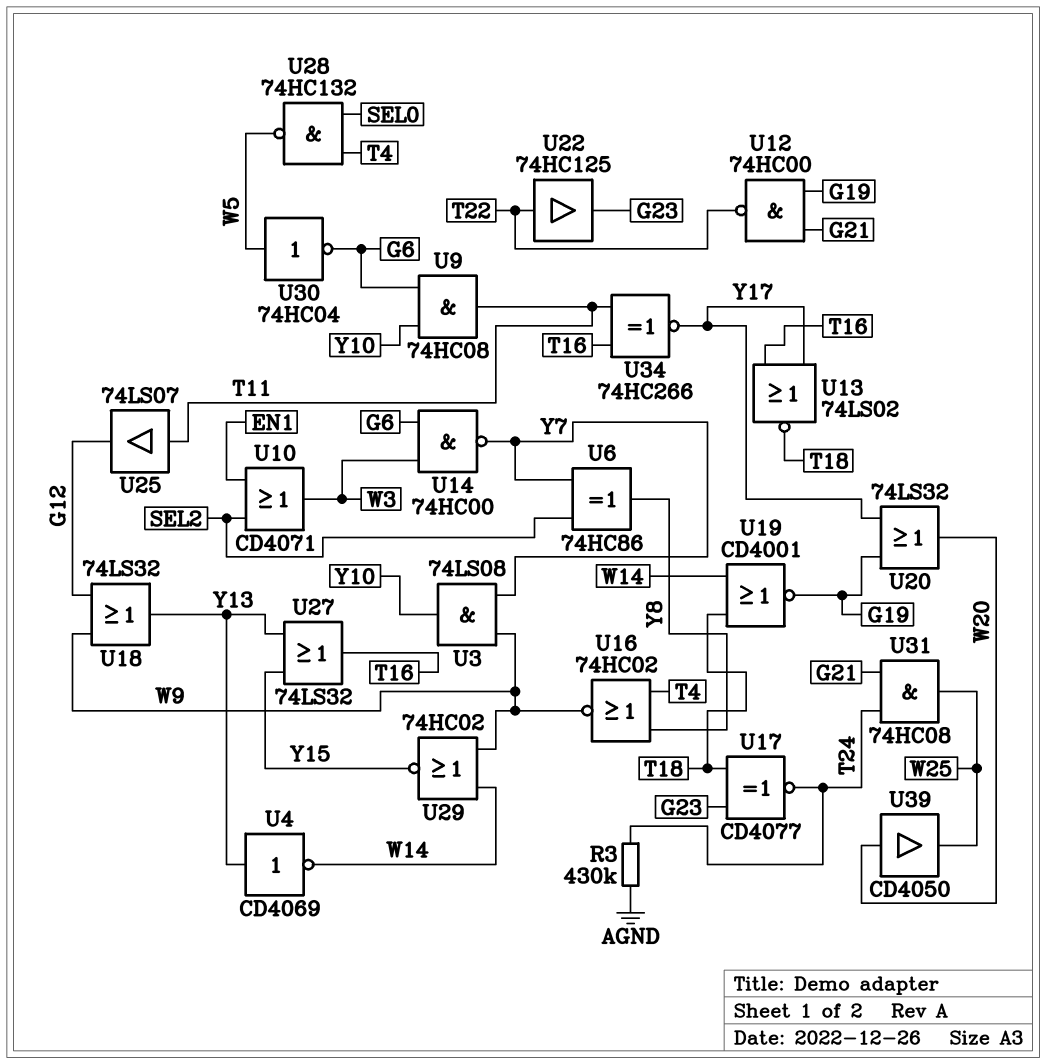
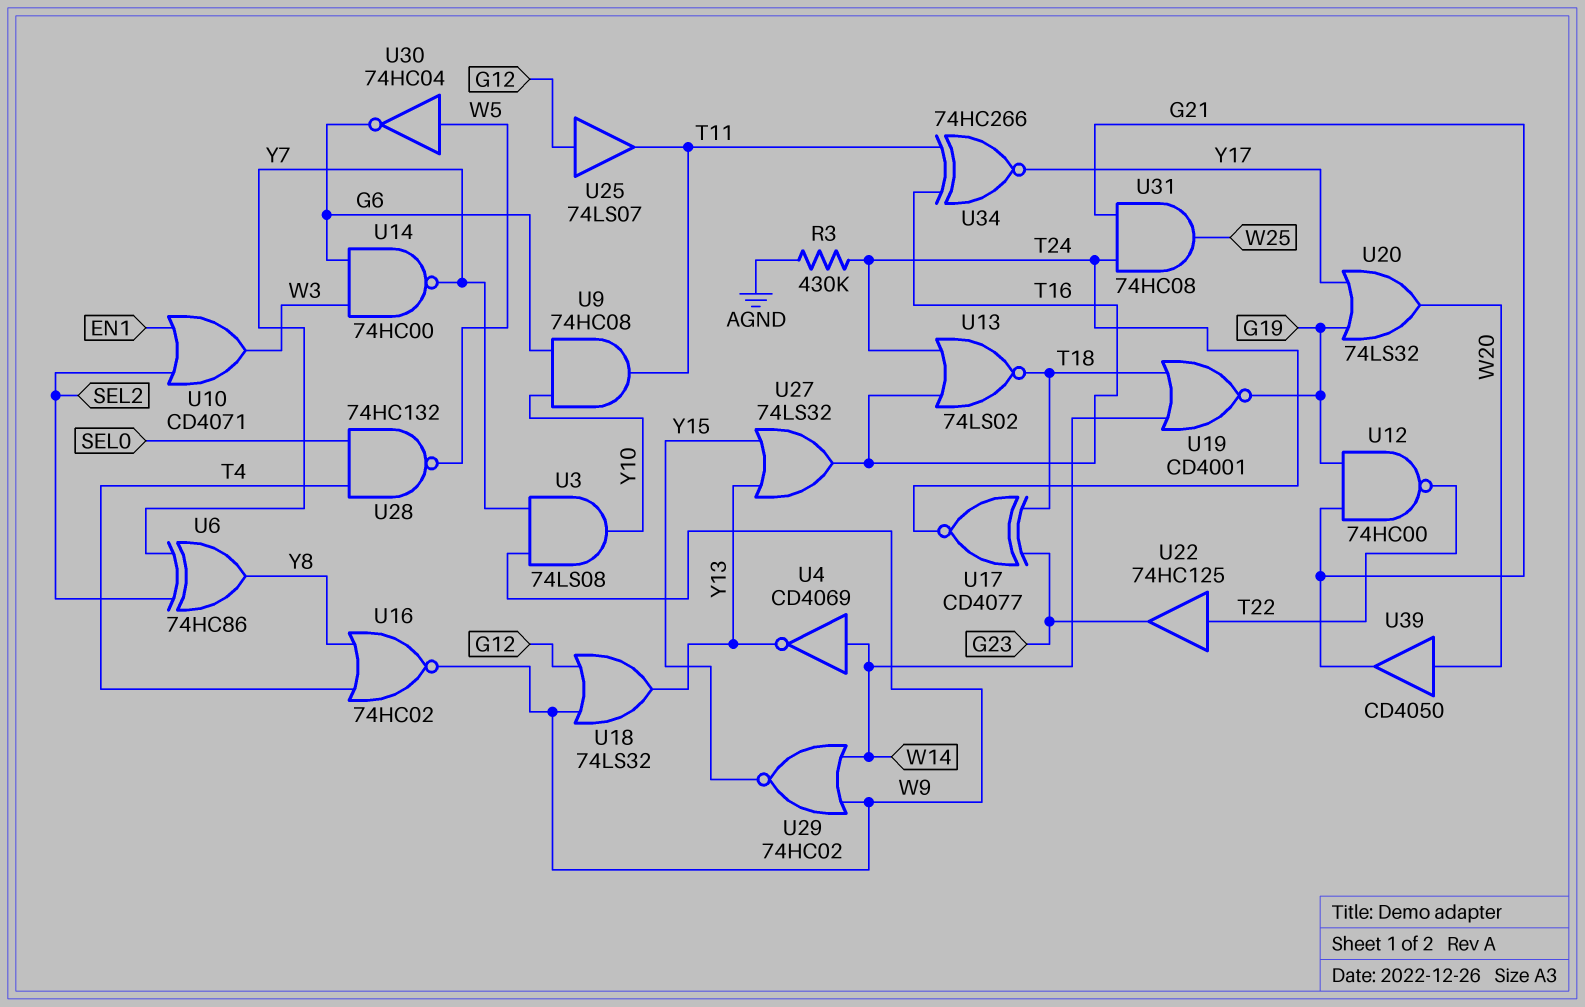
U4: NOT CD4069 (in Y13, out W14) -> NOT CD4069 (in W14, out Y13)
U13: NOR 74LS02 (in T16, in Y17, out T18) -> NOR 74LS02 (in T16, in T24, out T18)
U25: buffer 74LS07 (in T11, out G12) -> buffer 74LS07 (in G12, out T11)
U39: buffer CD4050 (in W20, out W25) -> buffer CD4050 (in W20, out G21)

